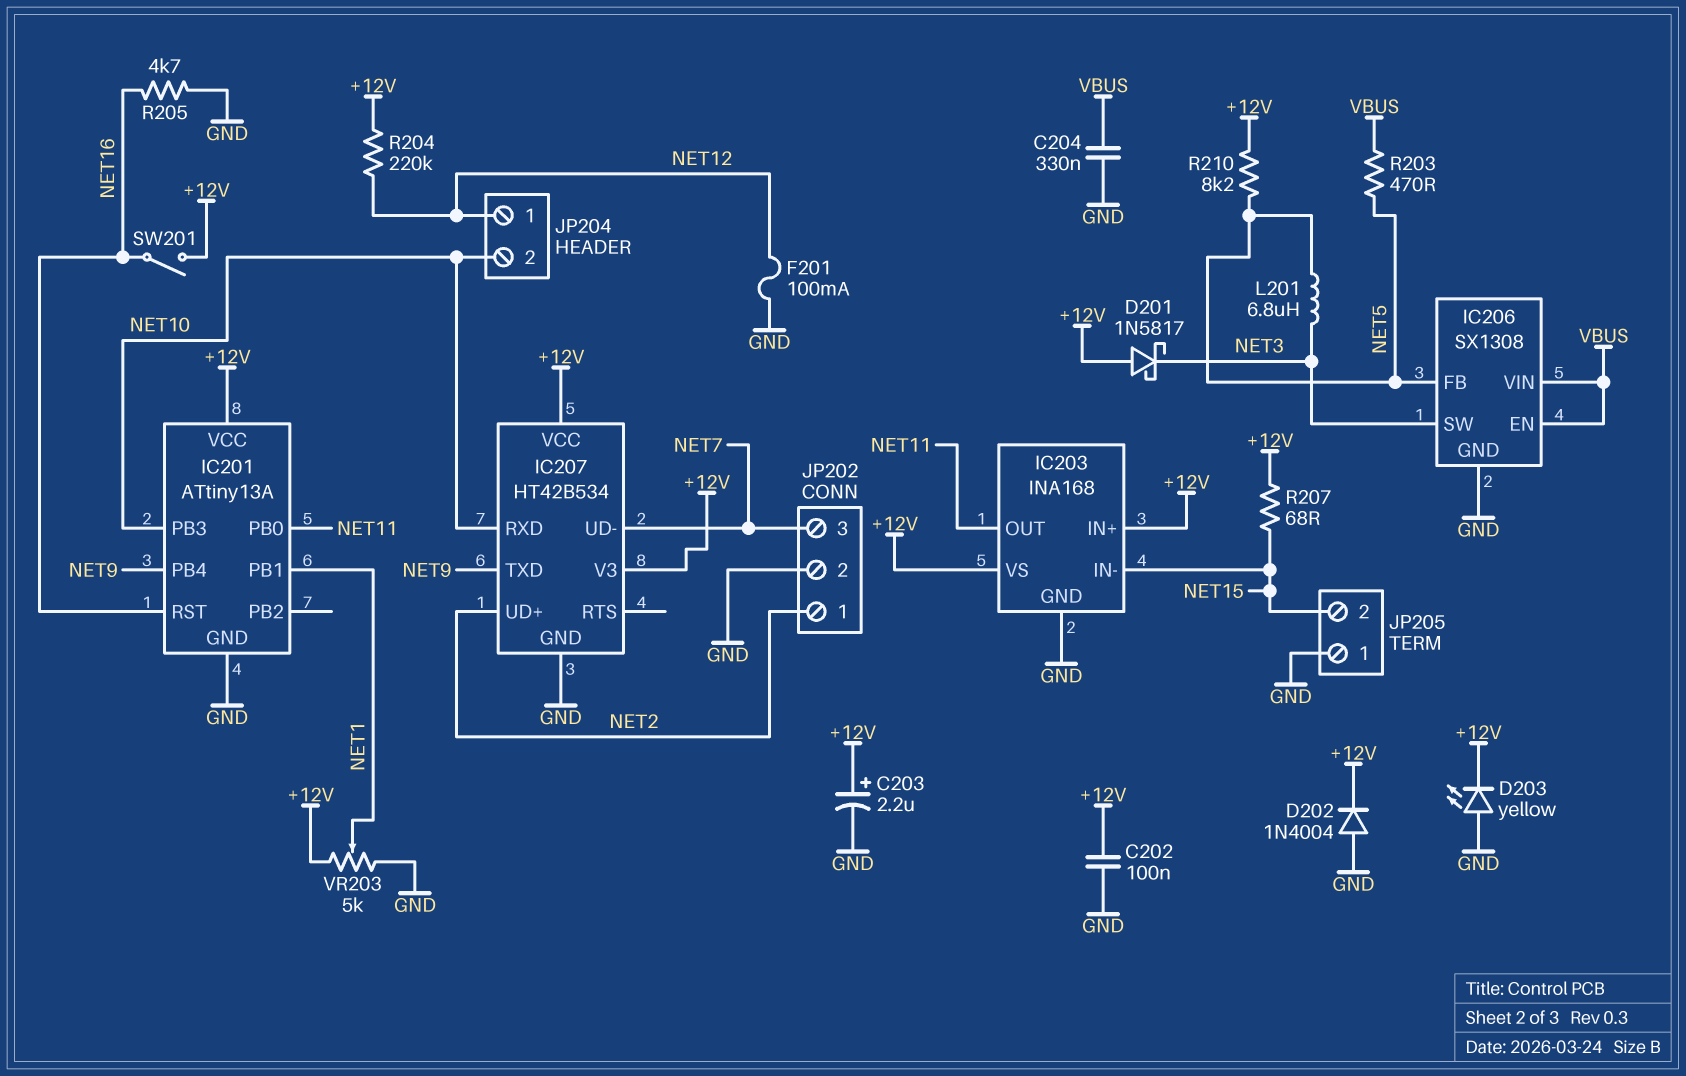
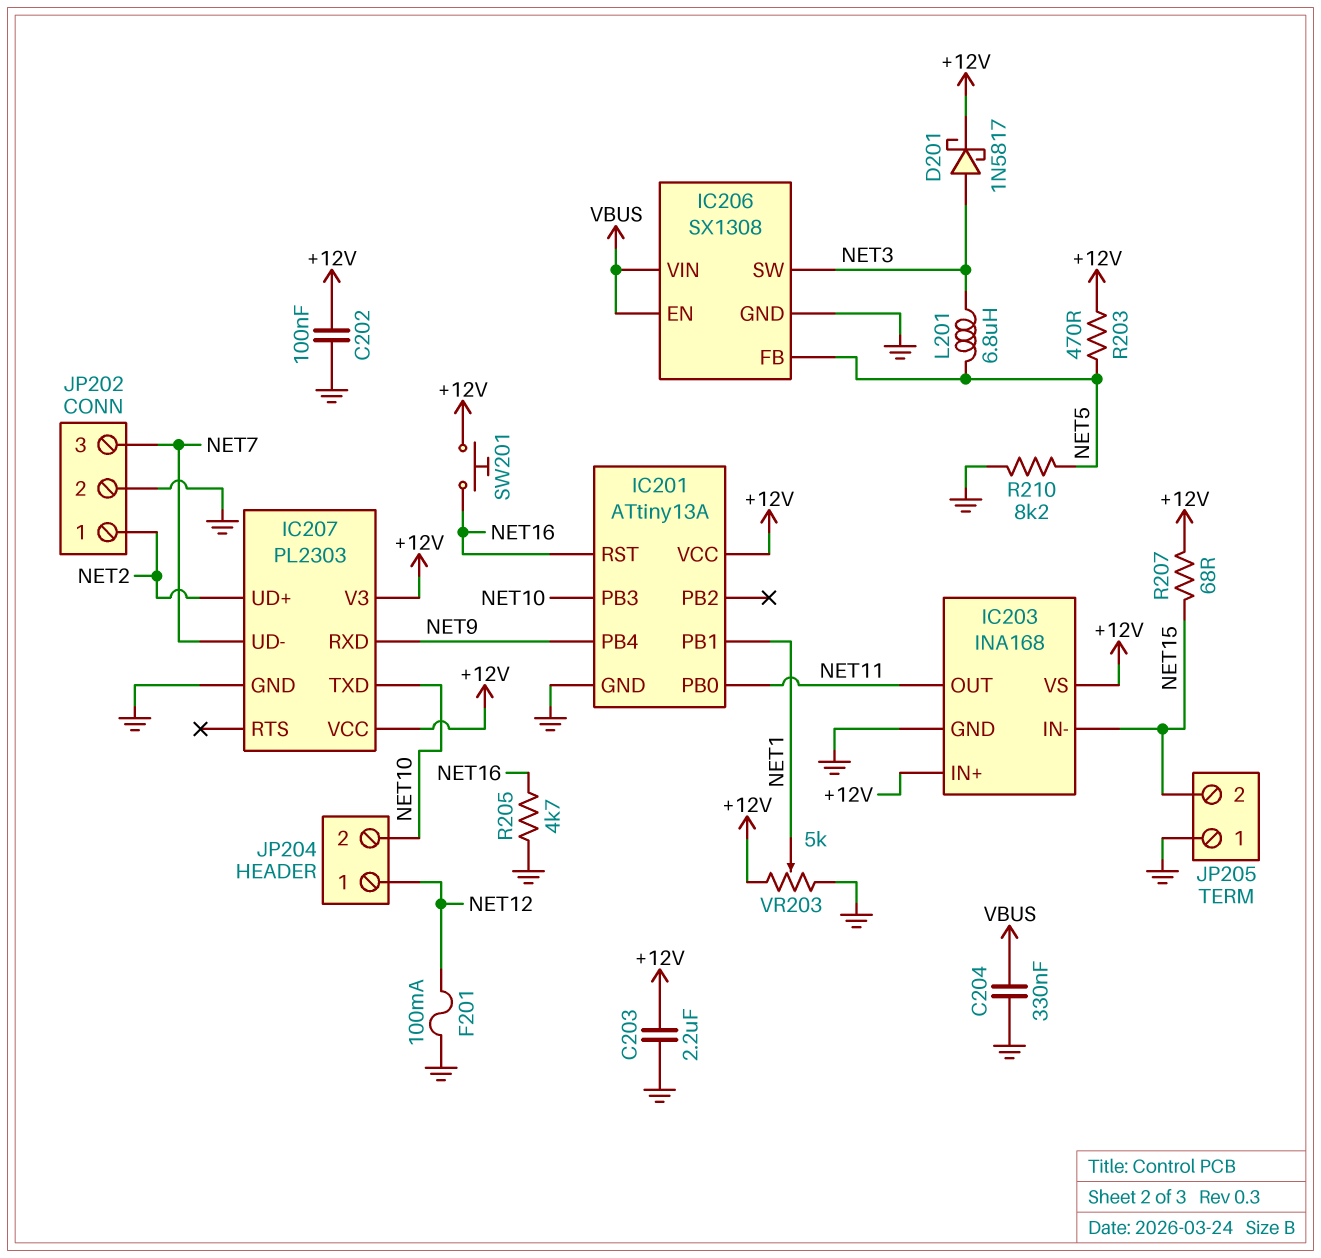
C203: 2.2uF (plus +12V, minus GND) -> 2.2uF (+12V, GND)
D201: schottky 1N5817 (A +12V, K NET3) -> schottky 1N5817 (A NET3, K +12V)
D202: diode 1N4004 (A GND, K +12V) -> none
D203: LED yellow (A GND, K +12V) -> none
IC207: HT42B534 -> PL2303
IC207 pin RXD: NET10 -> NET9
IC207 pin TXD: NET9 -> NET10
R203: 470 (NET5, VBUS) -> 470 (+12V, NET5)
R204: 220k (+12V, NET12) -> none
R210: 8.2k (+12V, NET5) -> 8.2k (GND, NET5)
SW201: switch (+12V, NET16) -> button (+12V, NET16)

